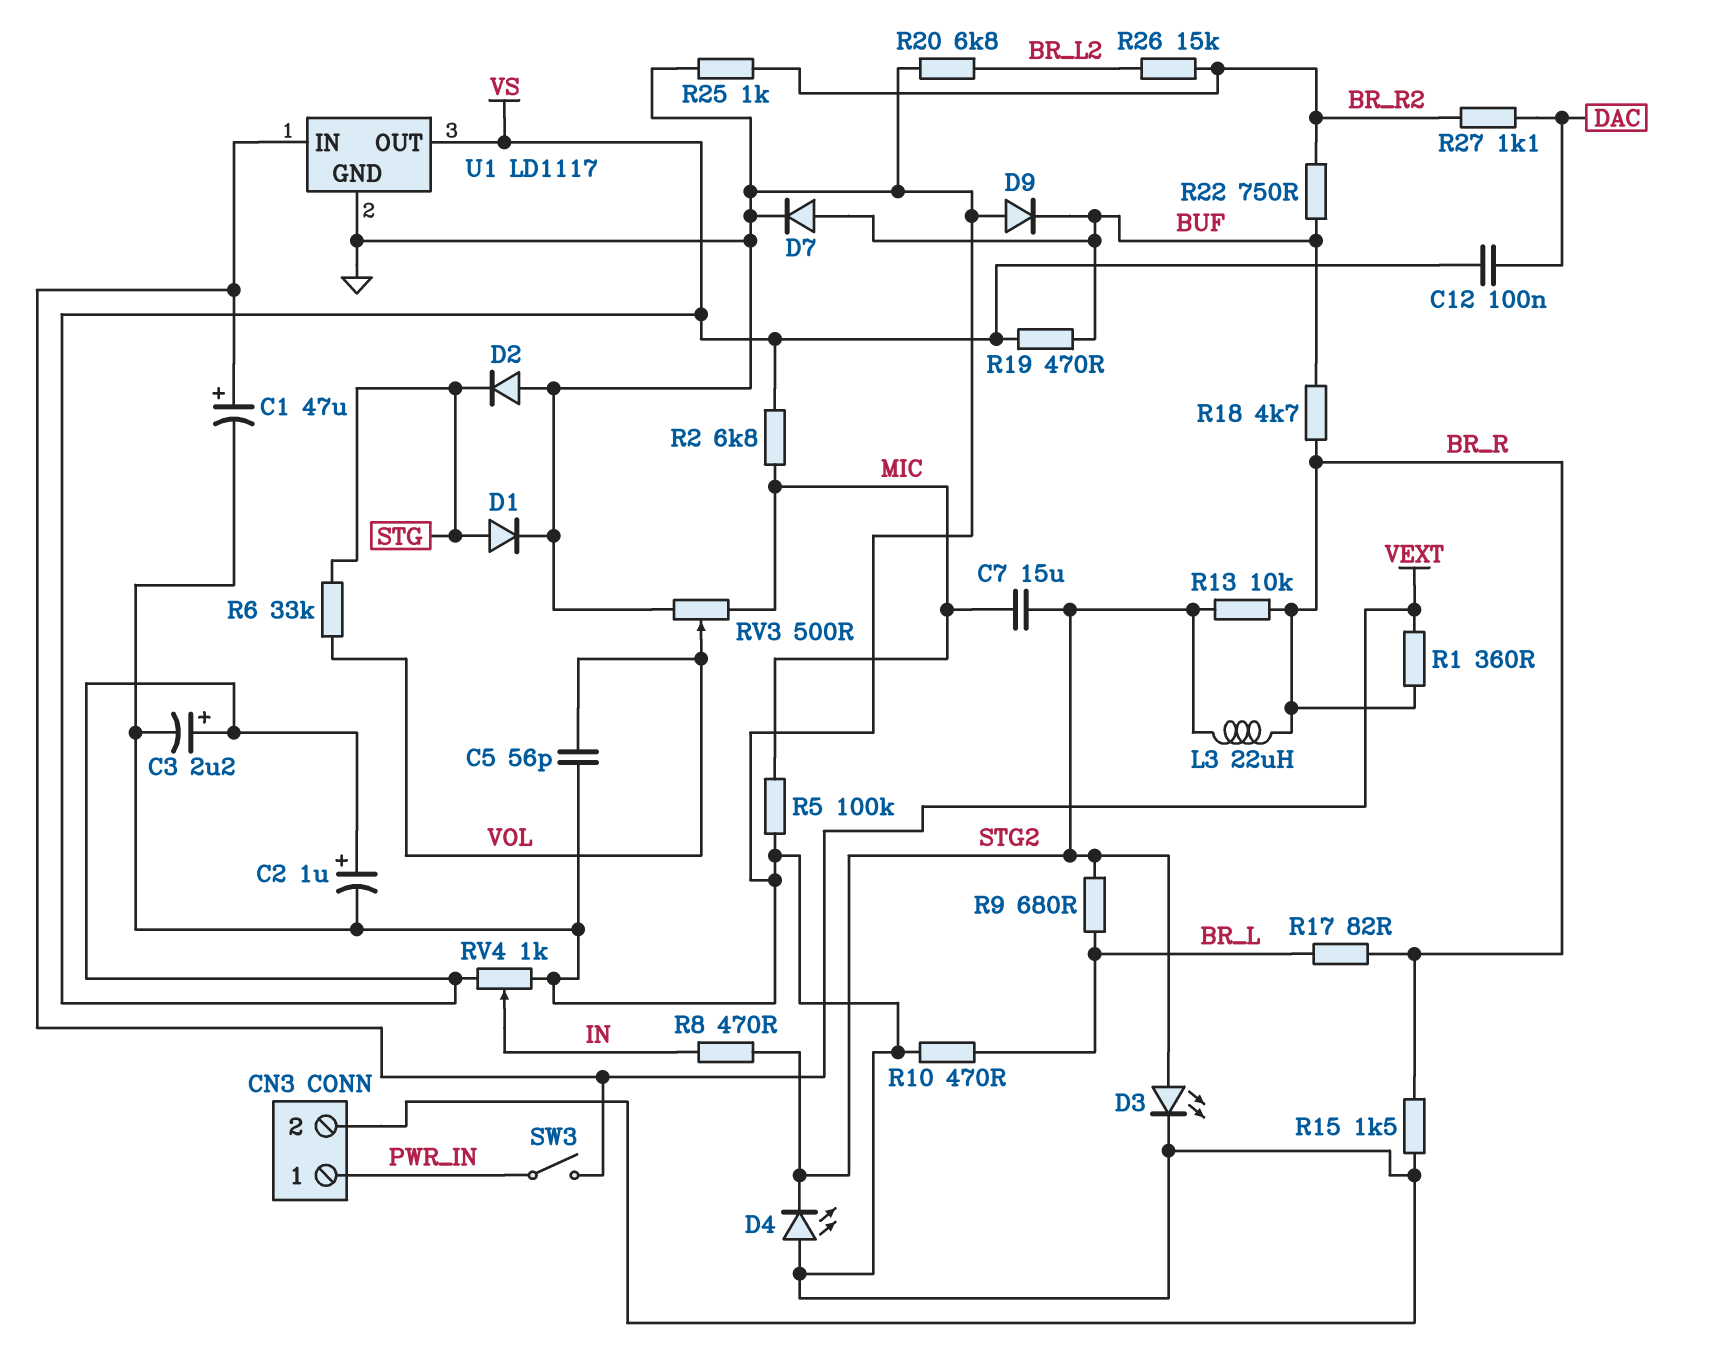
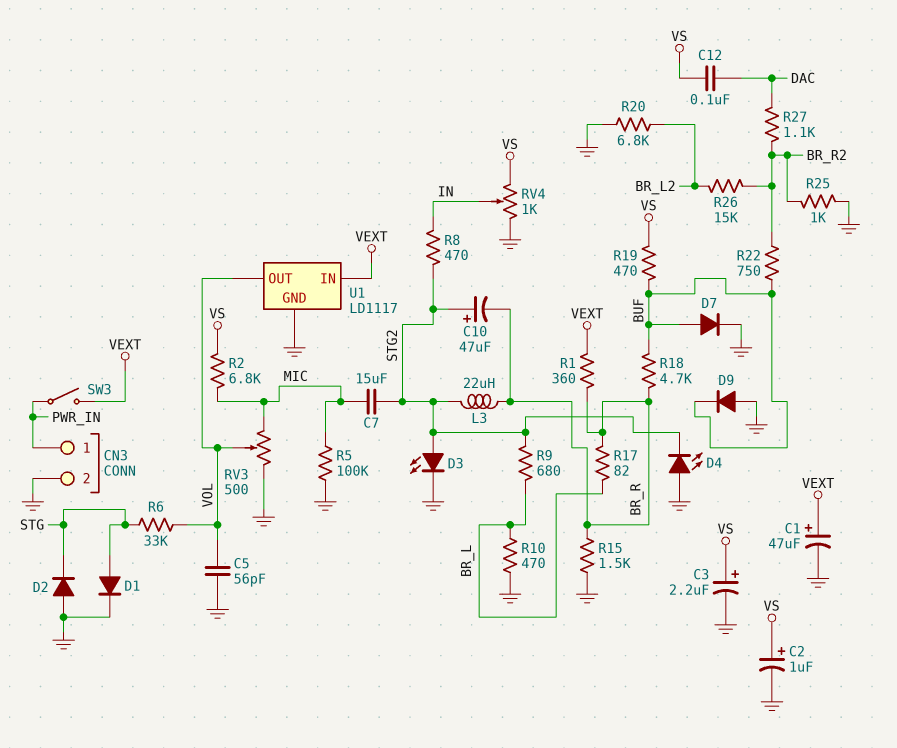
C10: none -> 47uF (plus STG2, minus BR_R)
R13: 10k (BR_R, STG2) -> none
U1 pin OUT: VS -> VOL

